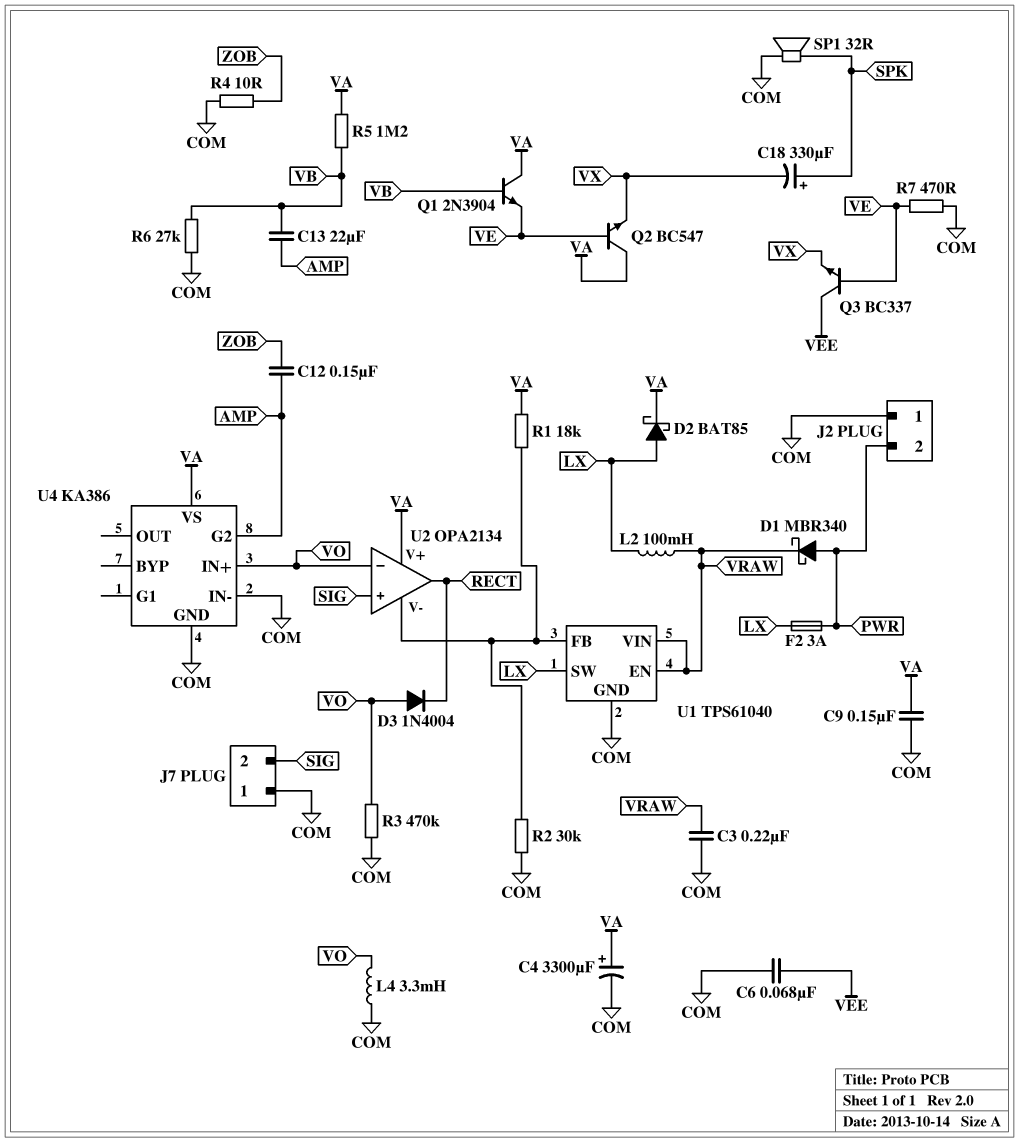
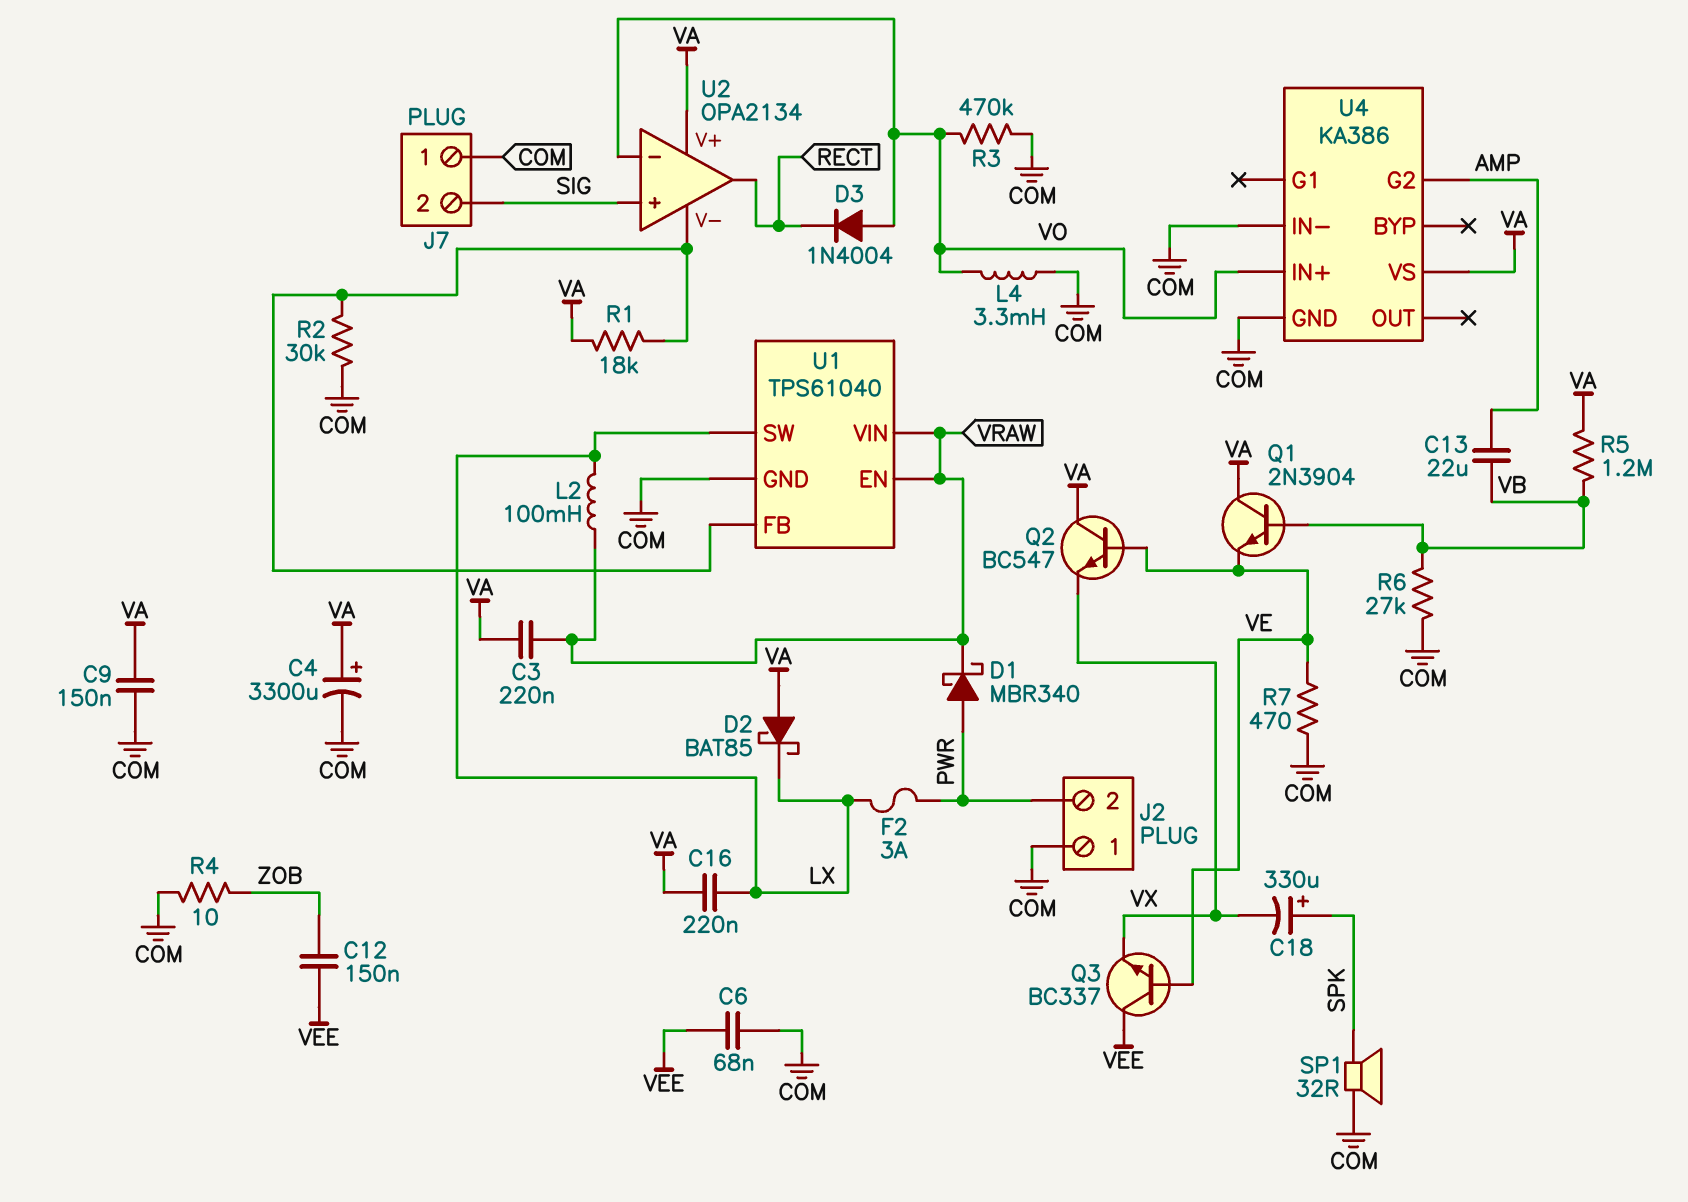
C3: 220nF (COM, VRAW) -> 220nF (VA, VRAW)
C12: 150nF (AMP, ZOB) -> 150nF (VEE, ZOB)
C16: none -> 220nF (LX, VA)
D2: schottky BAT85 (A LX, K VA) -> schottky BAT85 (A VA, K LX)

